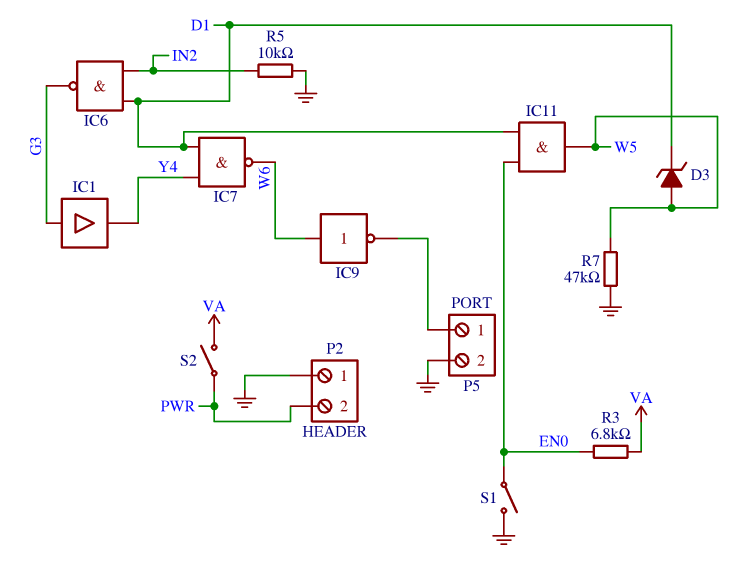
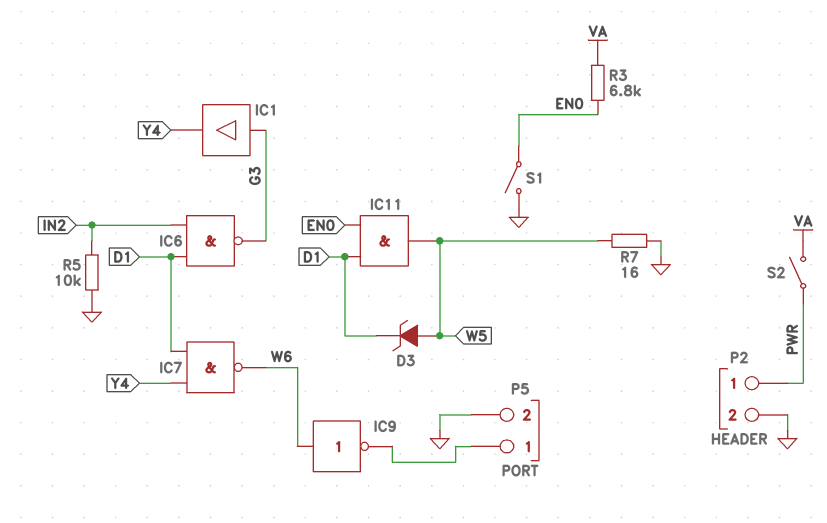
P2 pin 1: GND -> PWR
P2 pin 2: PWR -> GND
R7: 47k (GND, W5) -> 16 (GND, W5)

